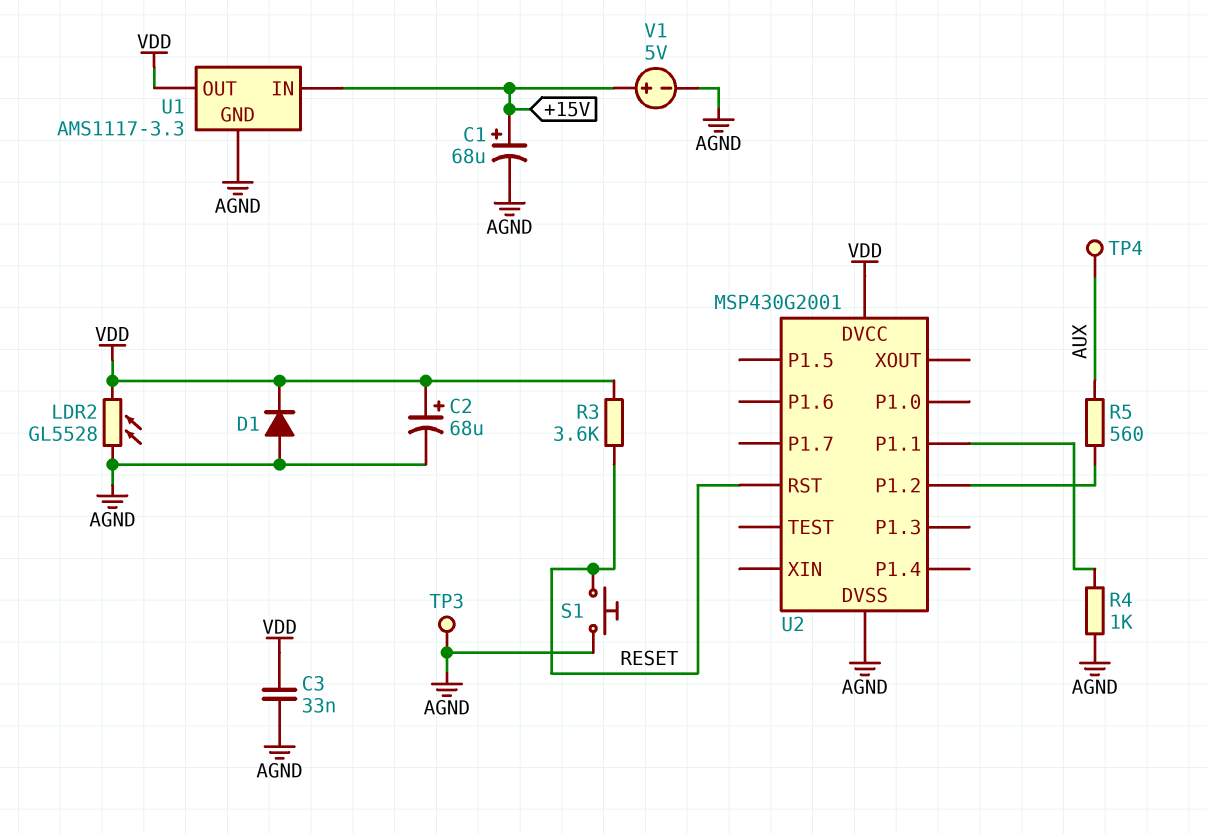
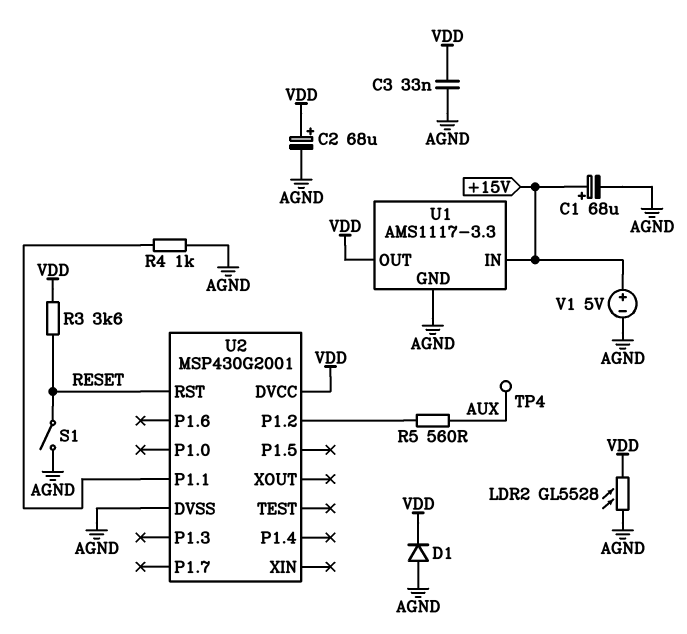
S1: button (AGND, RESET) -> switch (AGND, RESET)
TP3: test point (AGND) -> none

